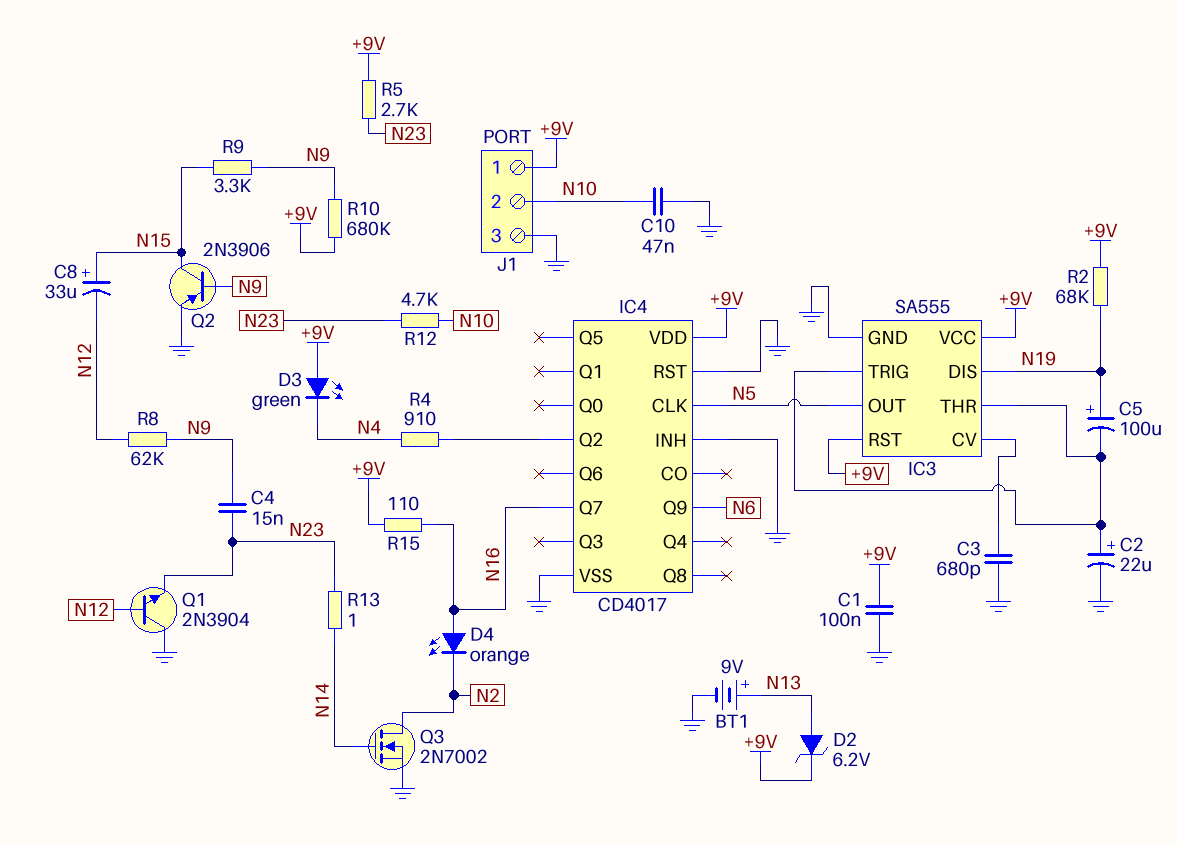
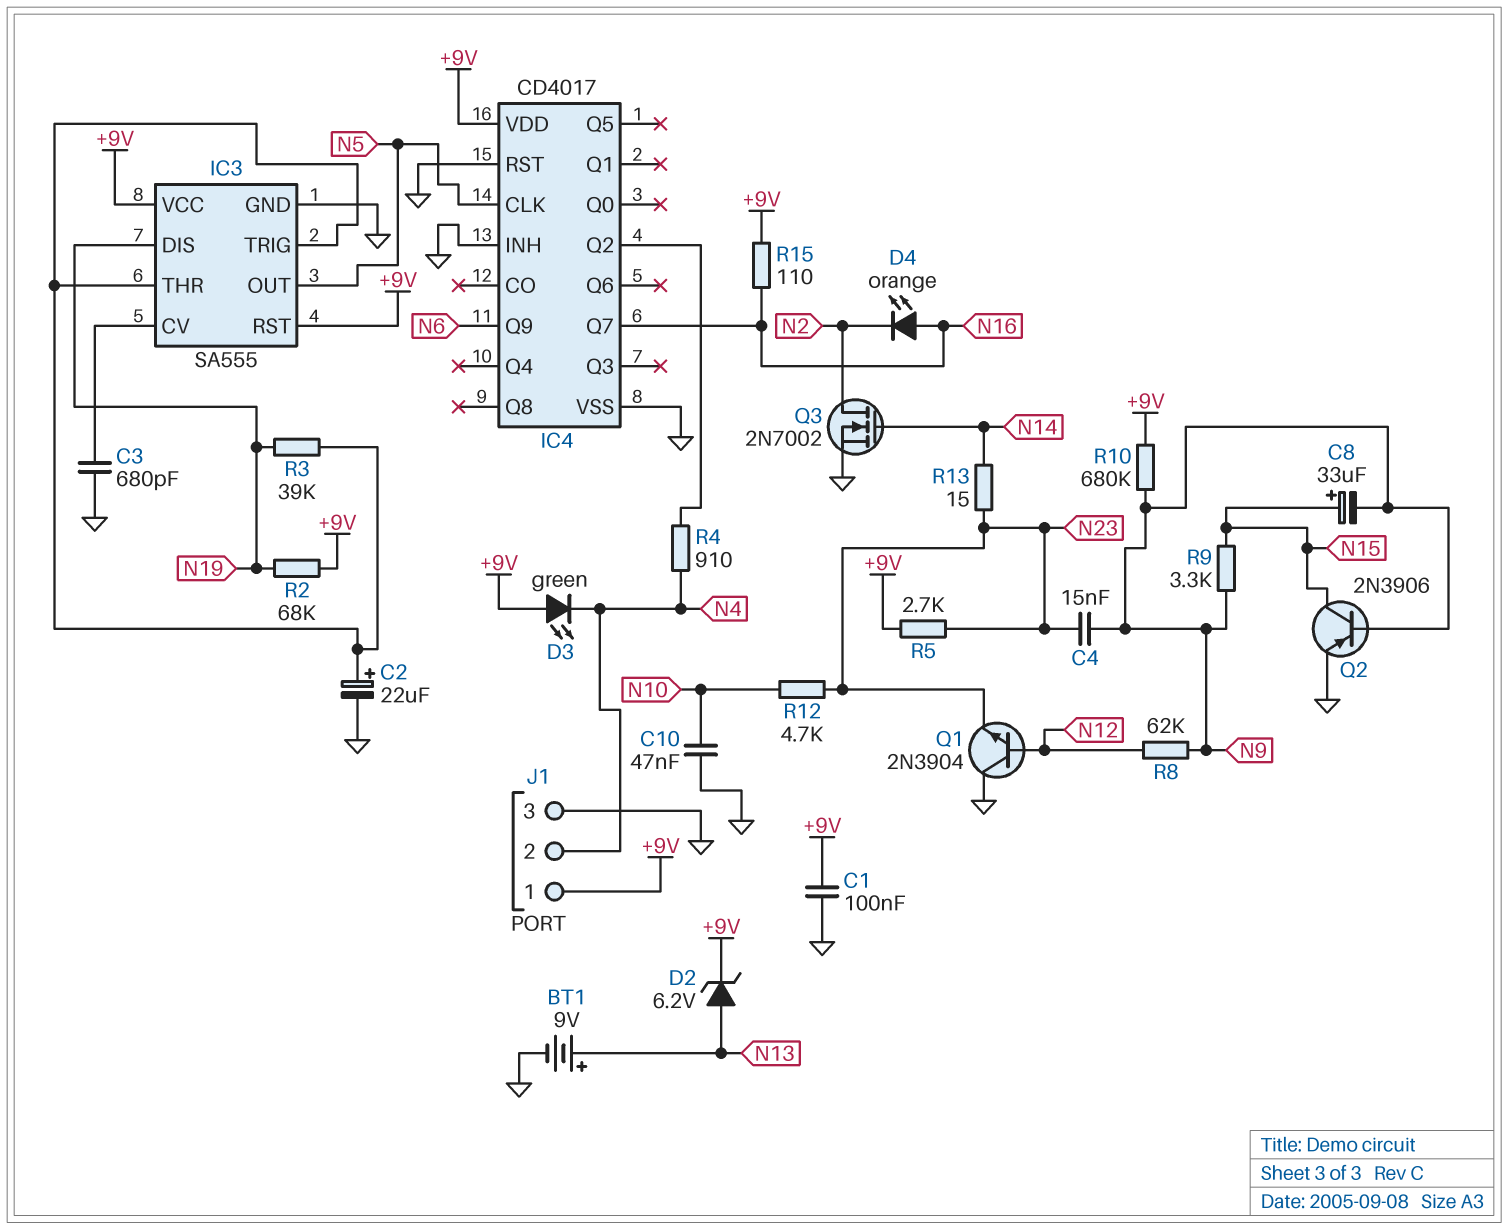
C5: 100uF (plus N19, minus IC3/THR) -> none
C8: 33uF (plus N15, minus N12) -> 33uF (plus N15, minus N9)
J1 pin 2: N10 -> N4
R3: none -> 39k (IC3/THR, N19)
R13: 1 (N14, N23) -> 15 (N14, N23)

